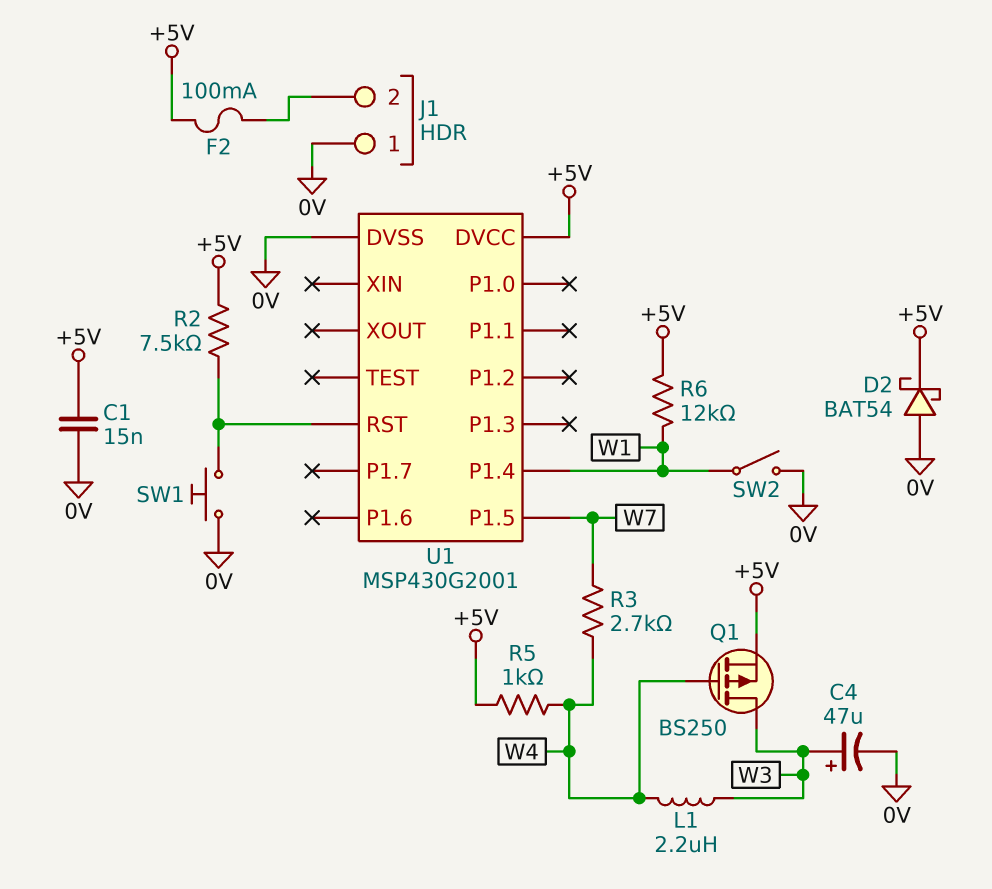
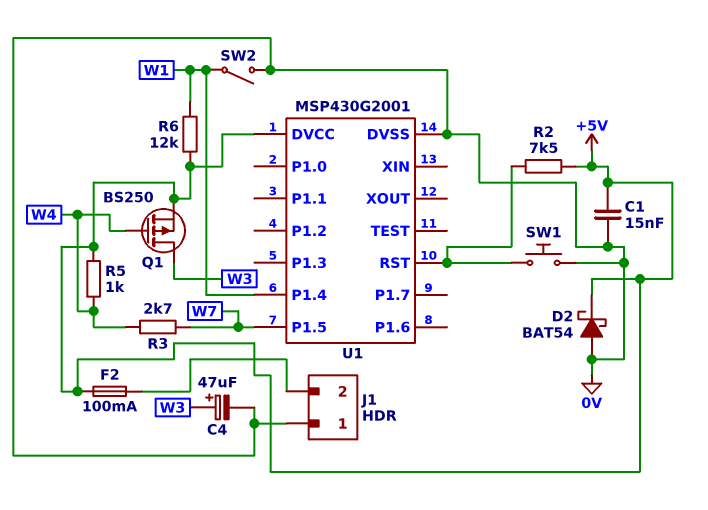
L1: 2.2uH (W3, W4) -> none

